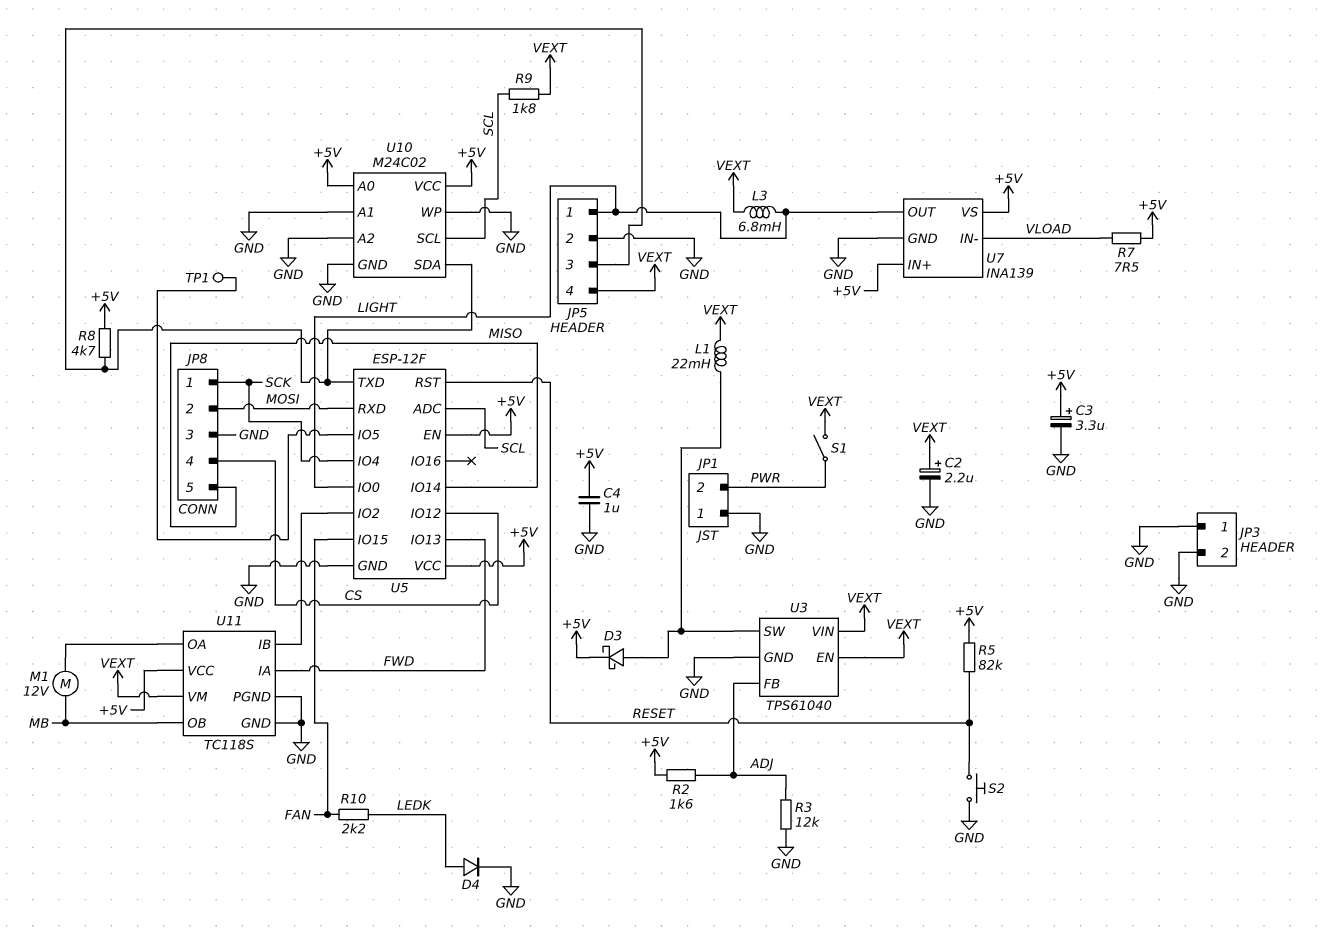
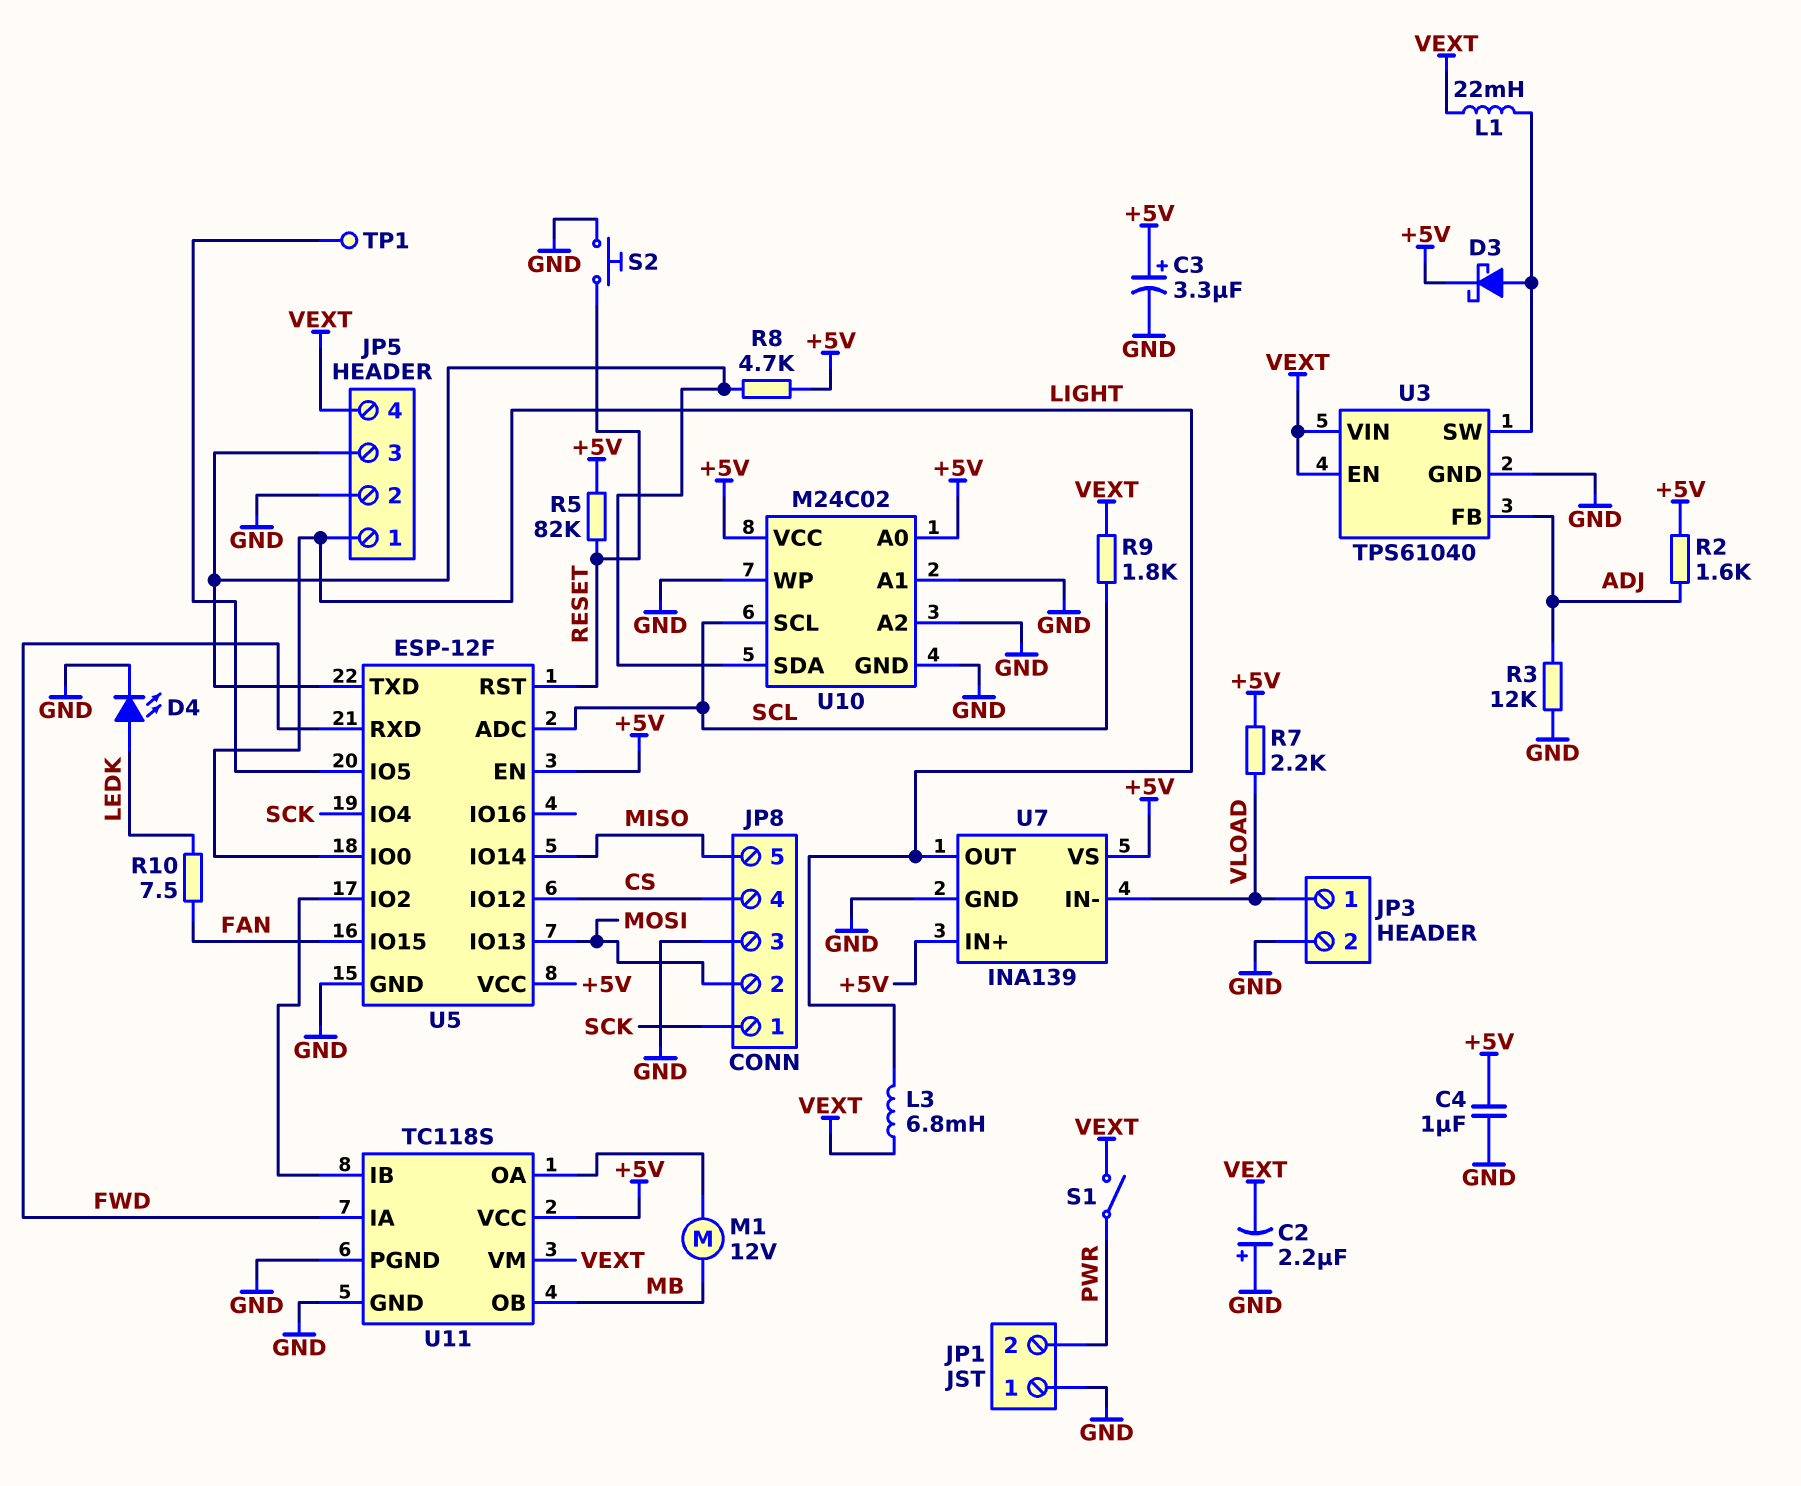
C2: 2.2uF (plus VEXT, minus GND) -> 2.2uF (plus GND, minus VEXT)
D4: diode (A LEDK, K GND) -> LED (A LEDK, K GND)
JP3 pin 1: GND -> VLOAD
R7: 7.5 (+5V, VLOAD) -> 2.2k (+5V, VLOAD)
R10: 2.2k (FAN, LEDK) -> 7.5 (FAN, LEDK)
U5 pin IO13: FWD -> MOSI
U5 pin RXD: MOSI -> FWD

